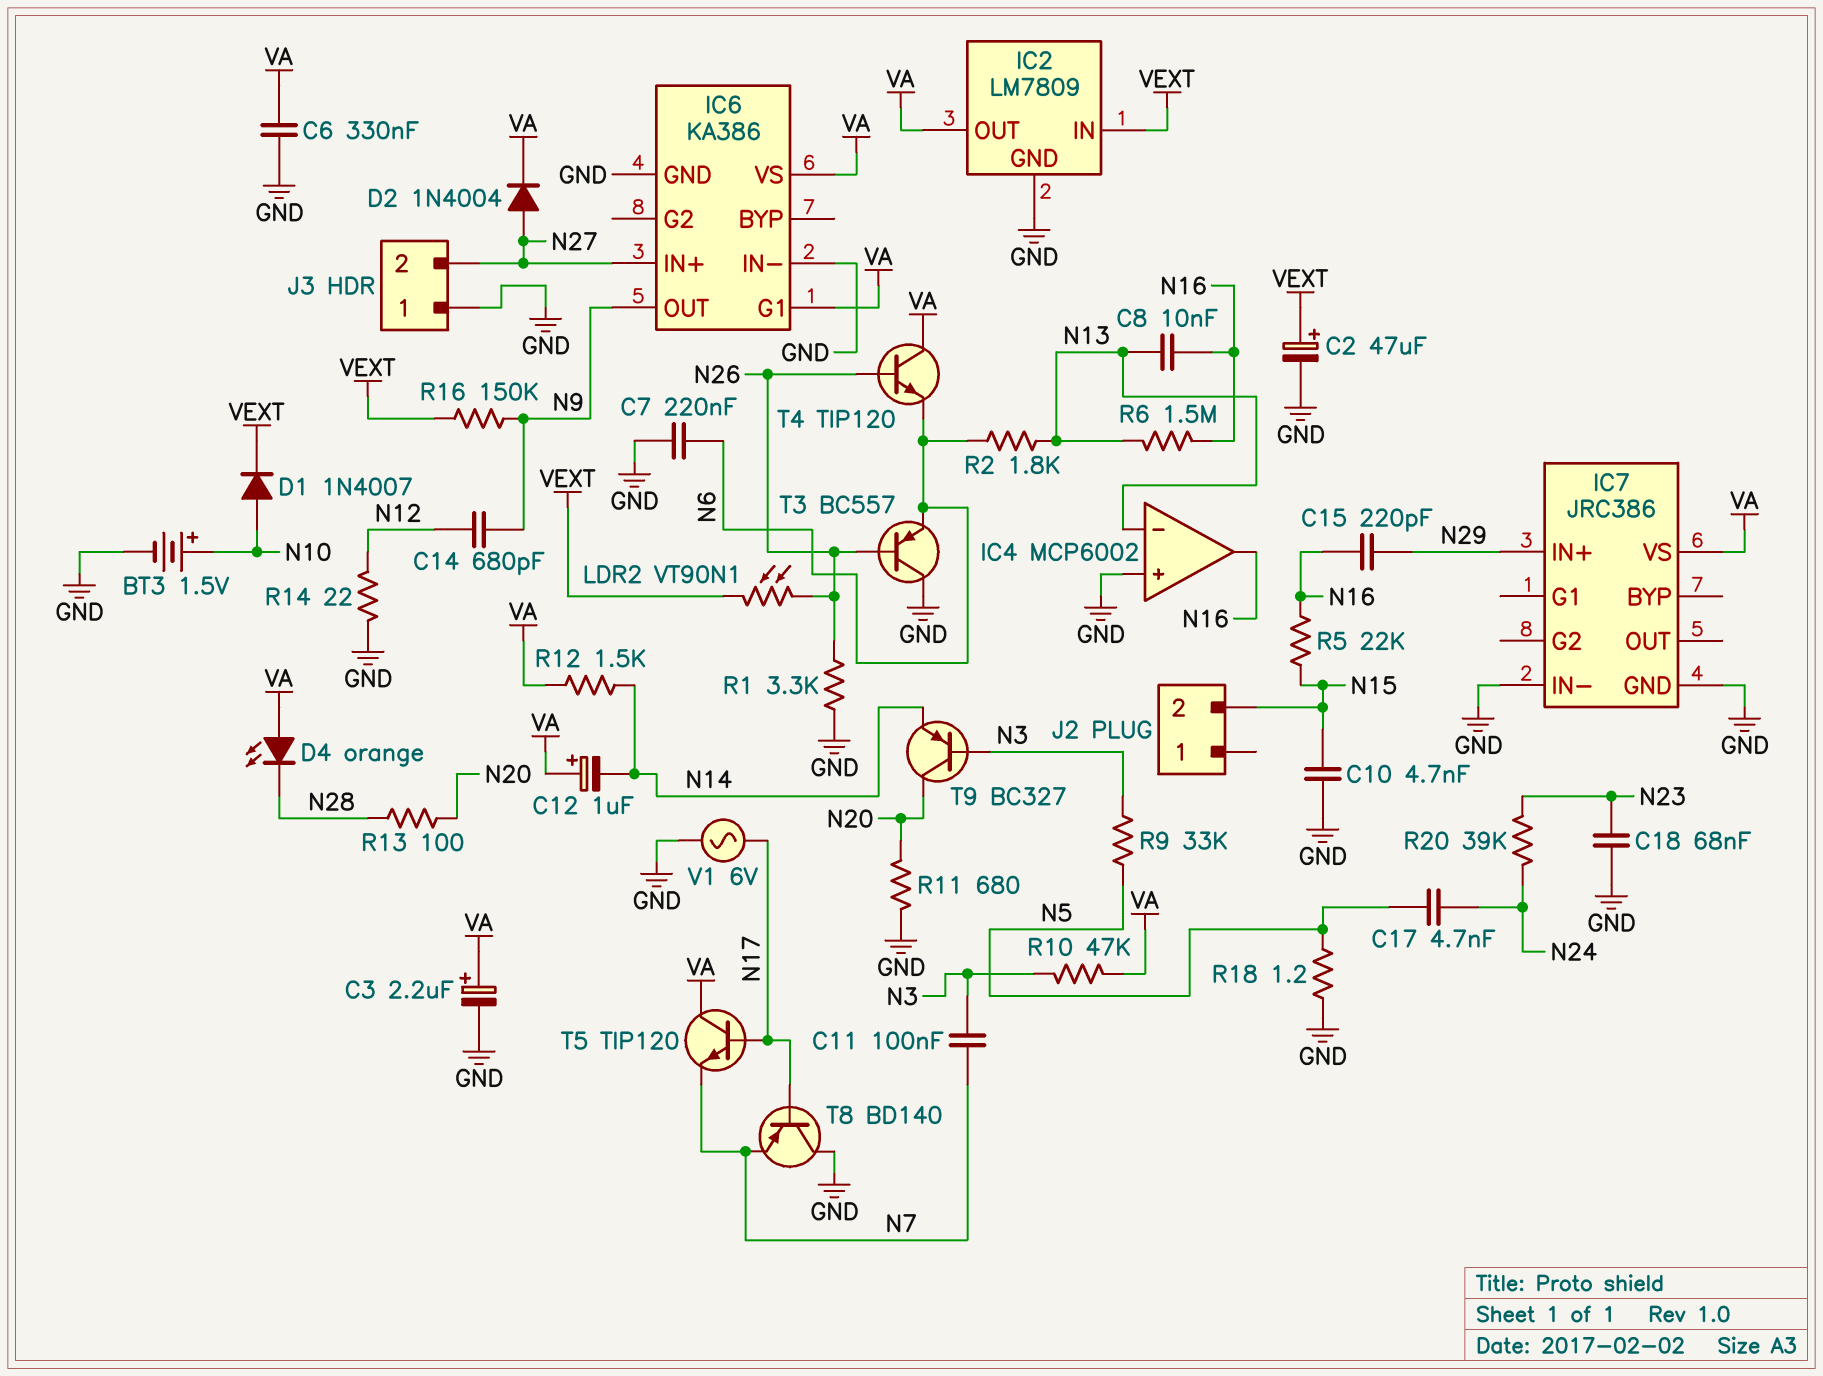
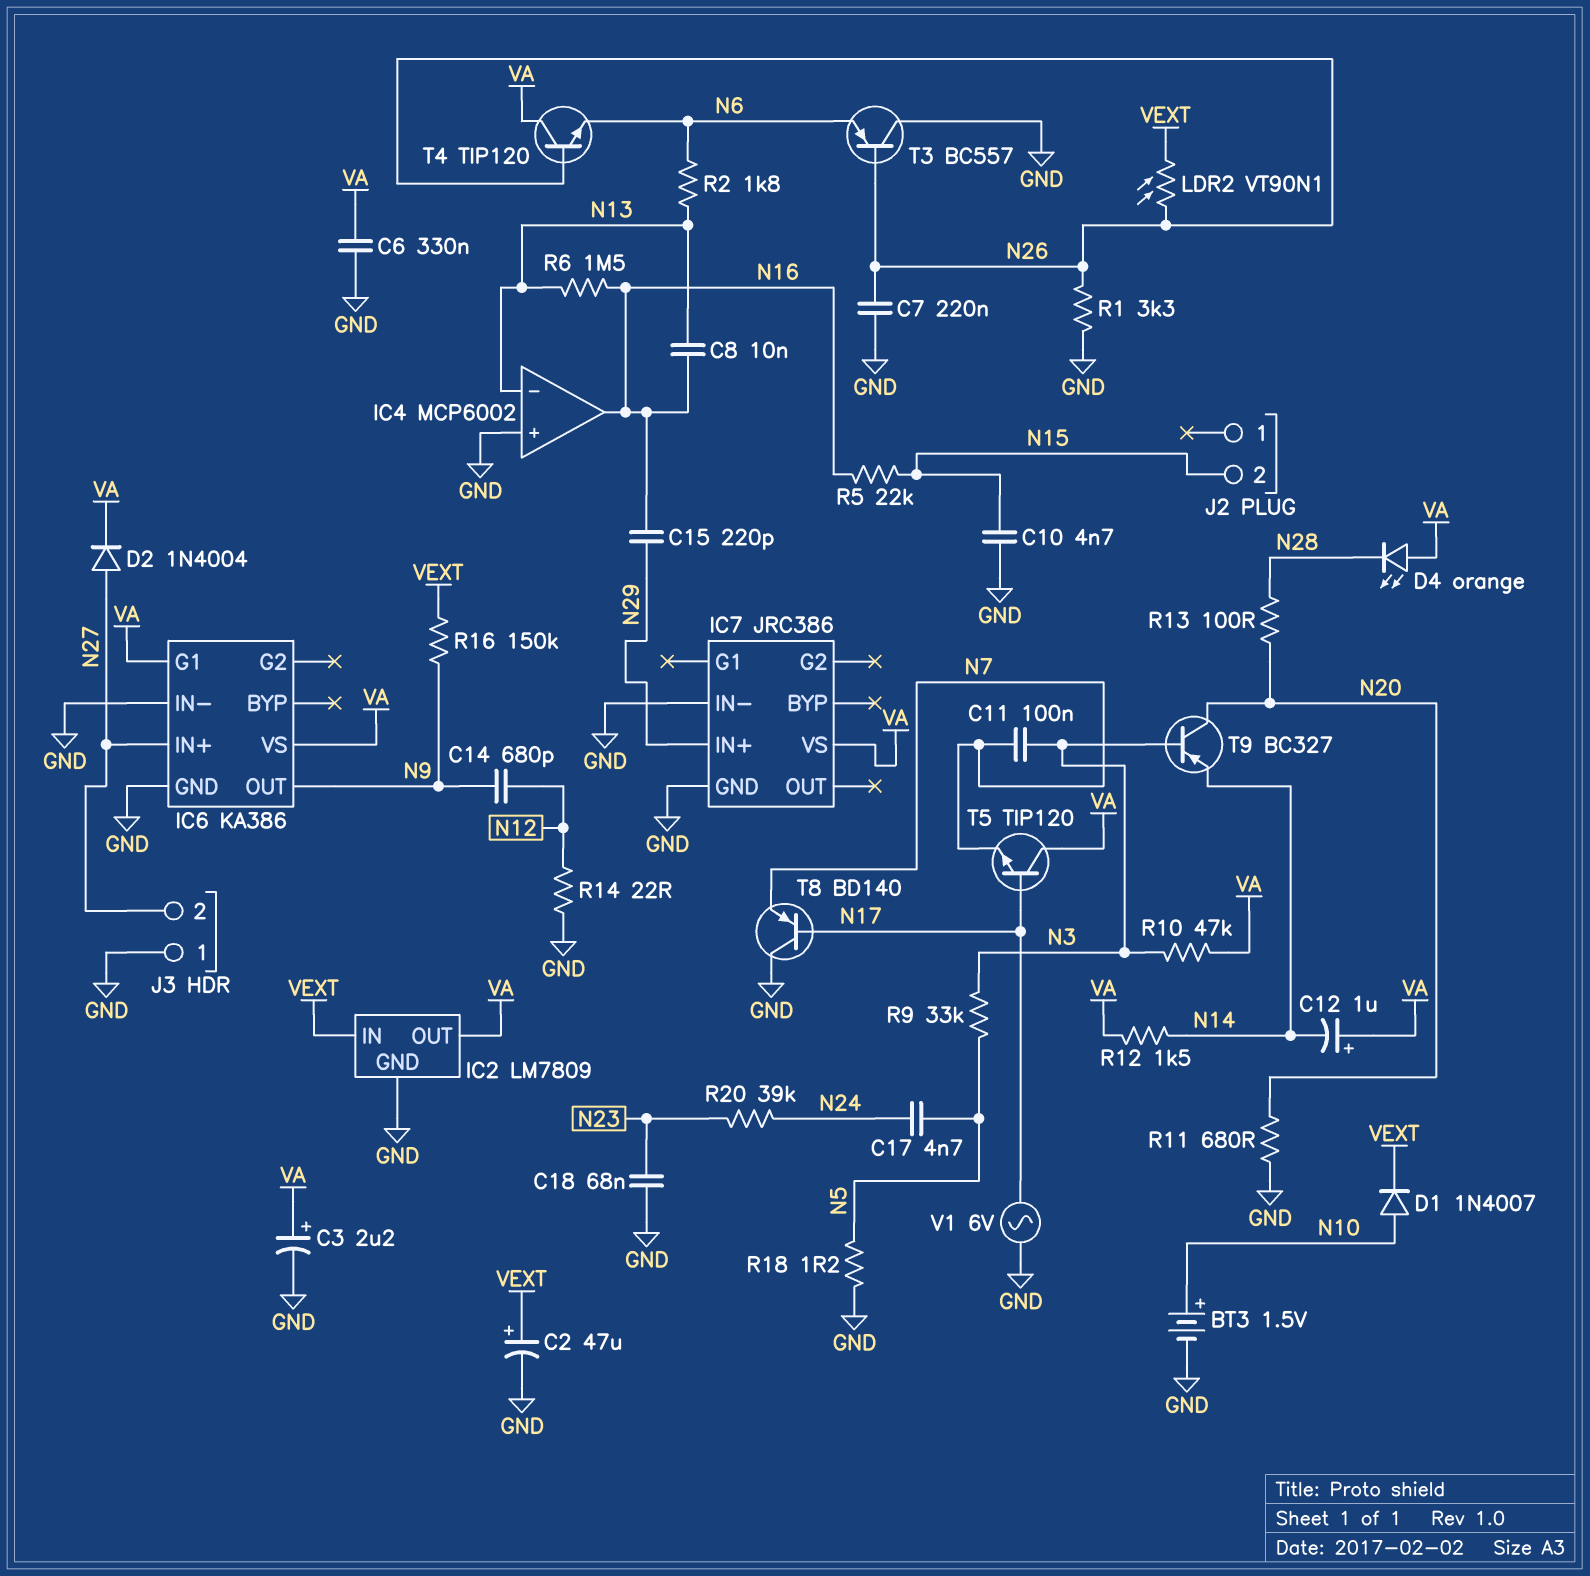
C7: 220nF (GND, N6) -> 220nF (GND, N26)

